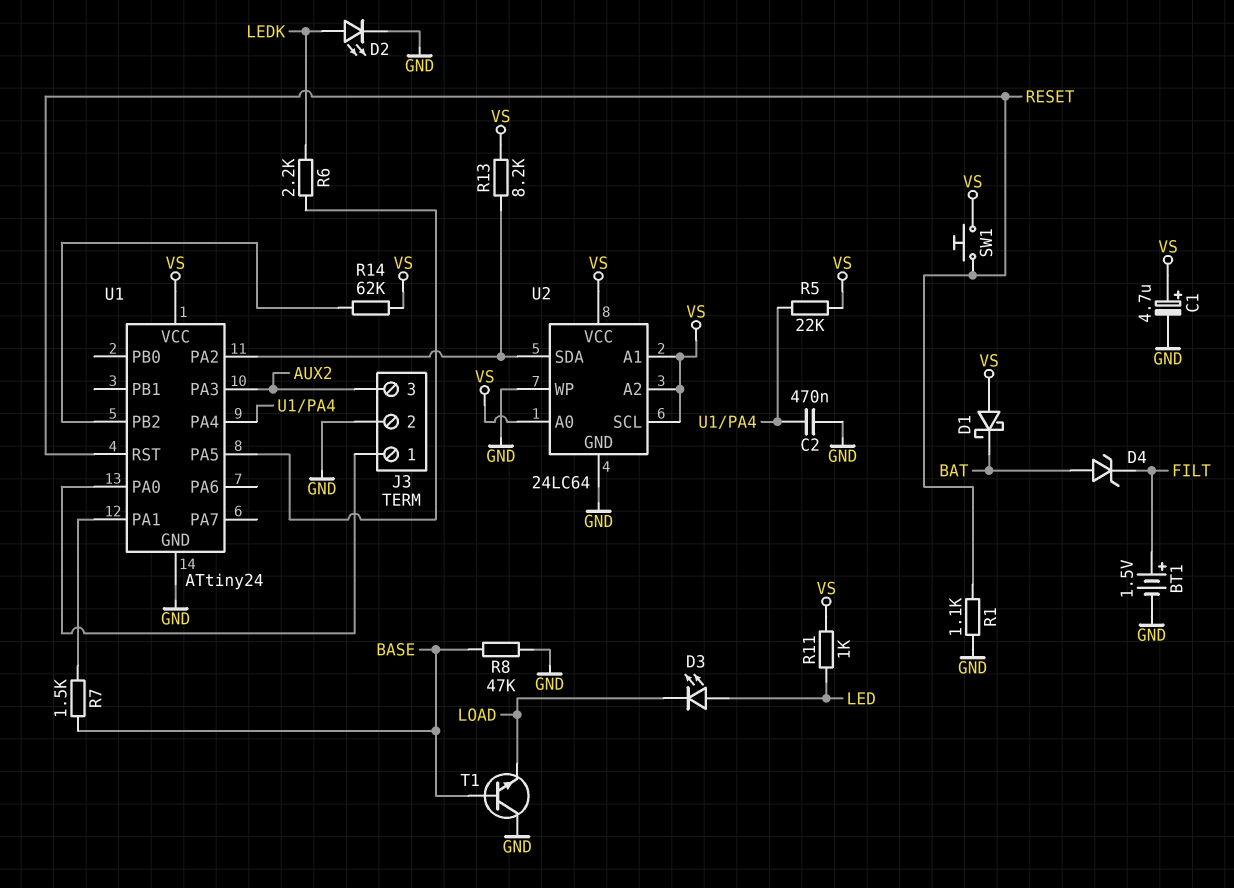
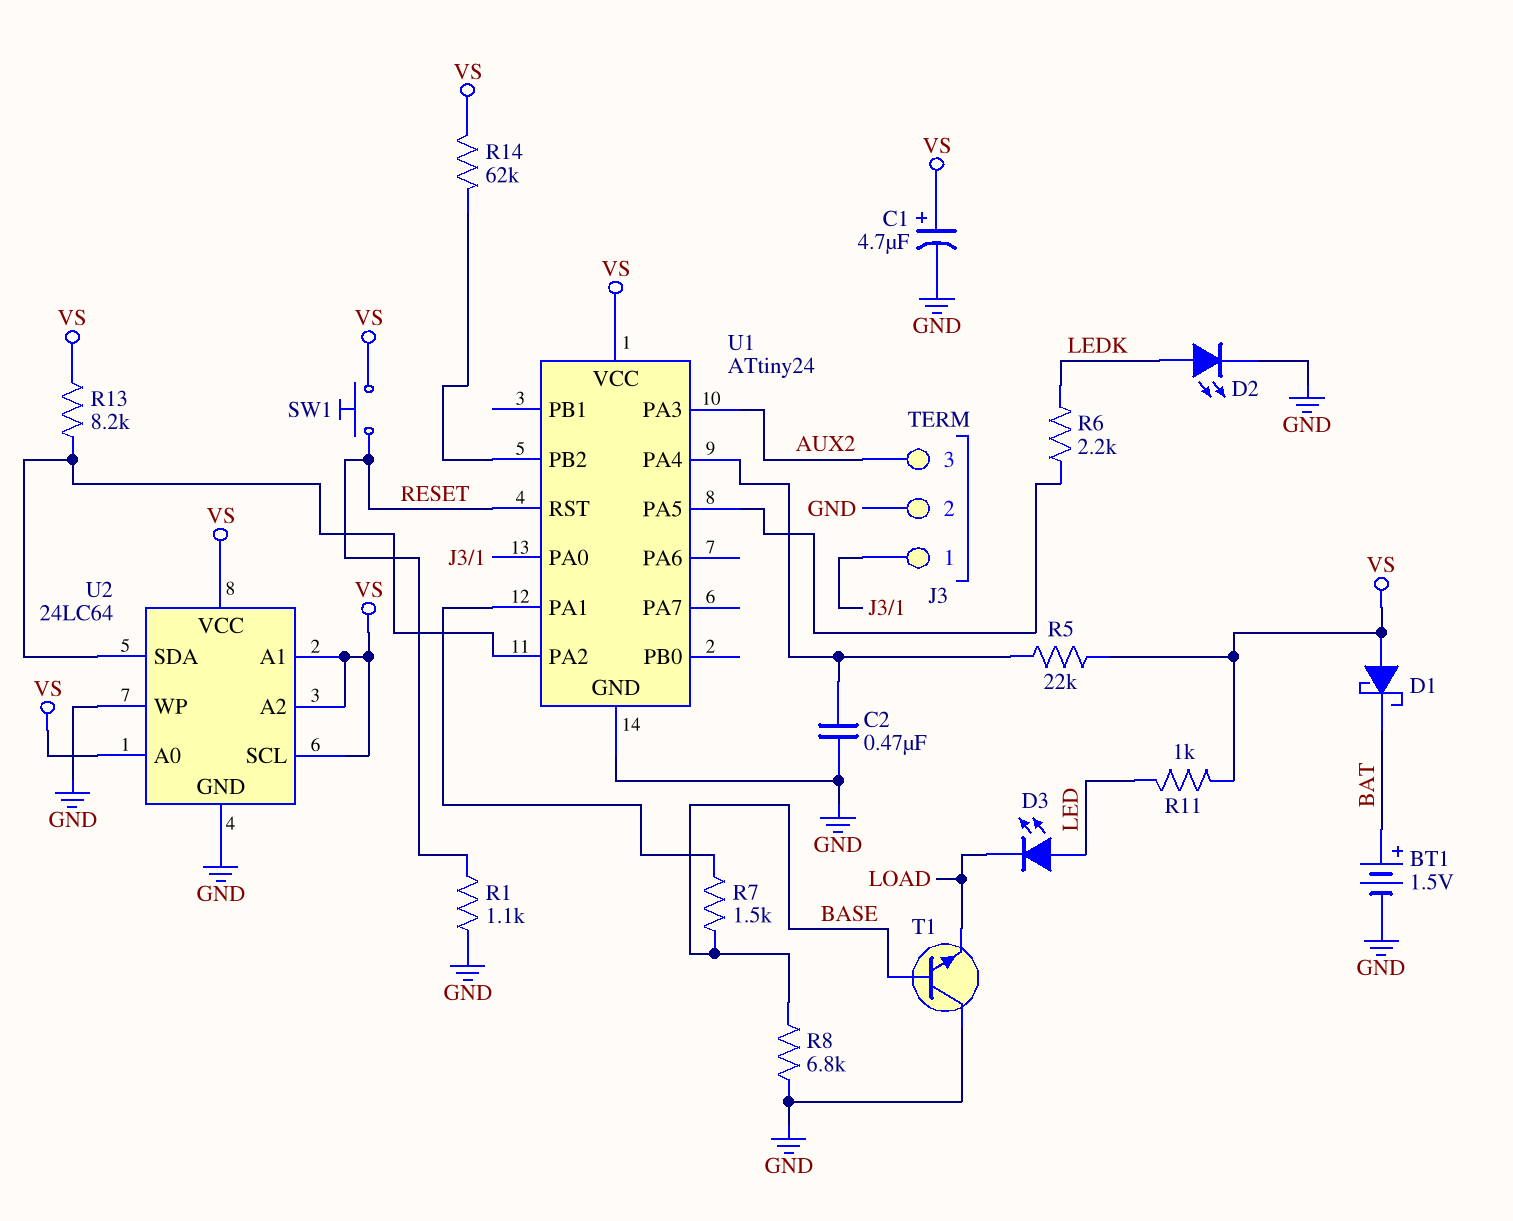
BT1: 1.5V (plus FILT, minus GND) -> 1.5V (plus BAT, minus GND)
D4: zener (A BAT, K FILT) -> none
R8: 47k (BASE, GND) -> 6.8k (BASE, GND)

